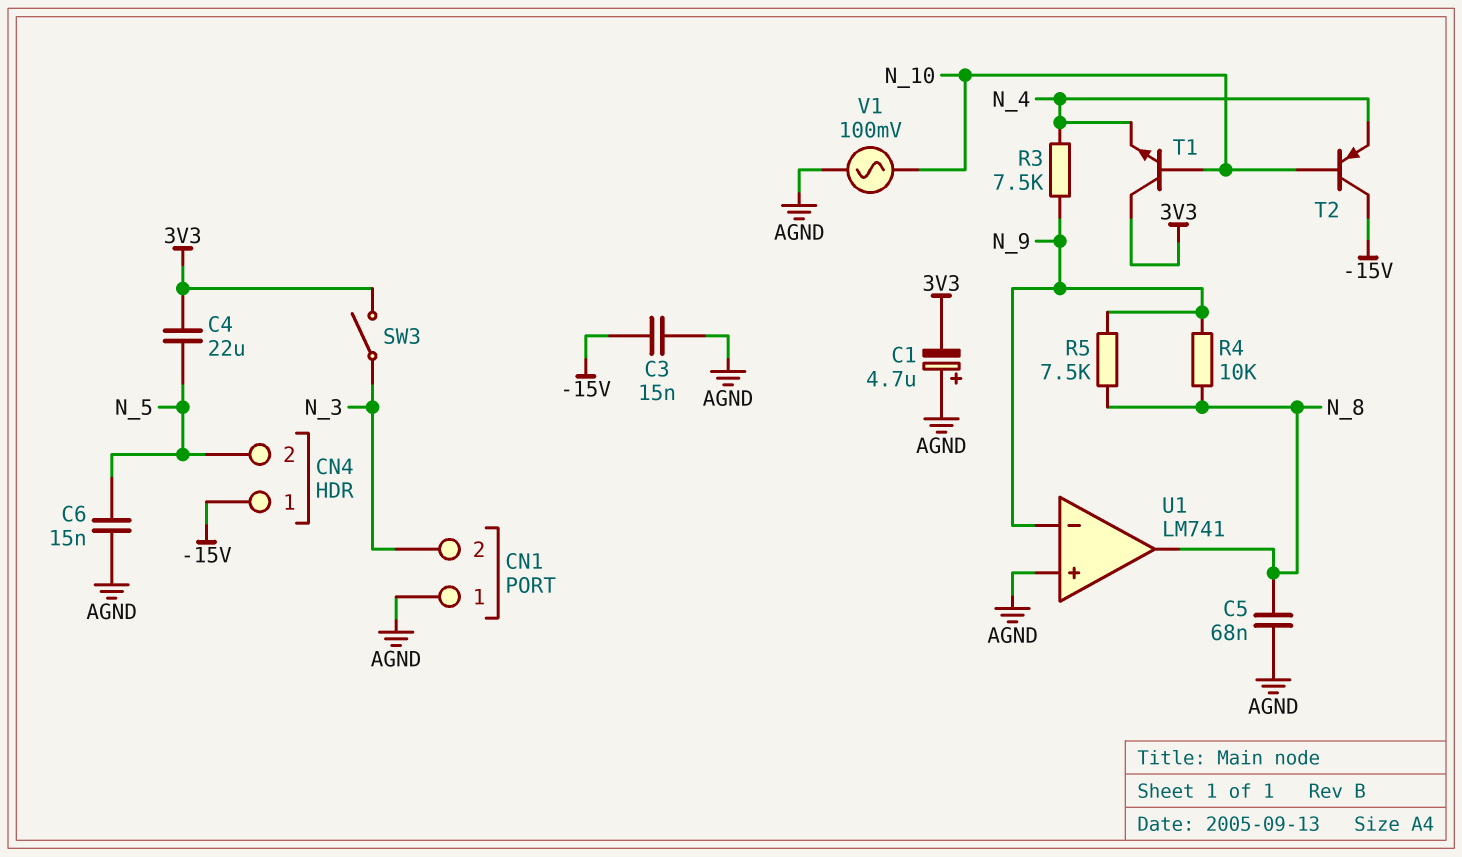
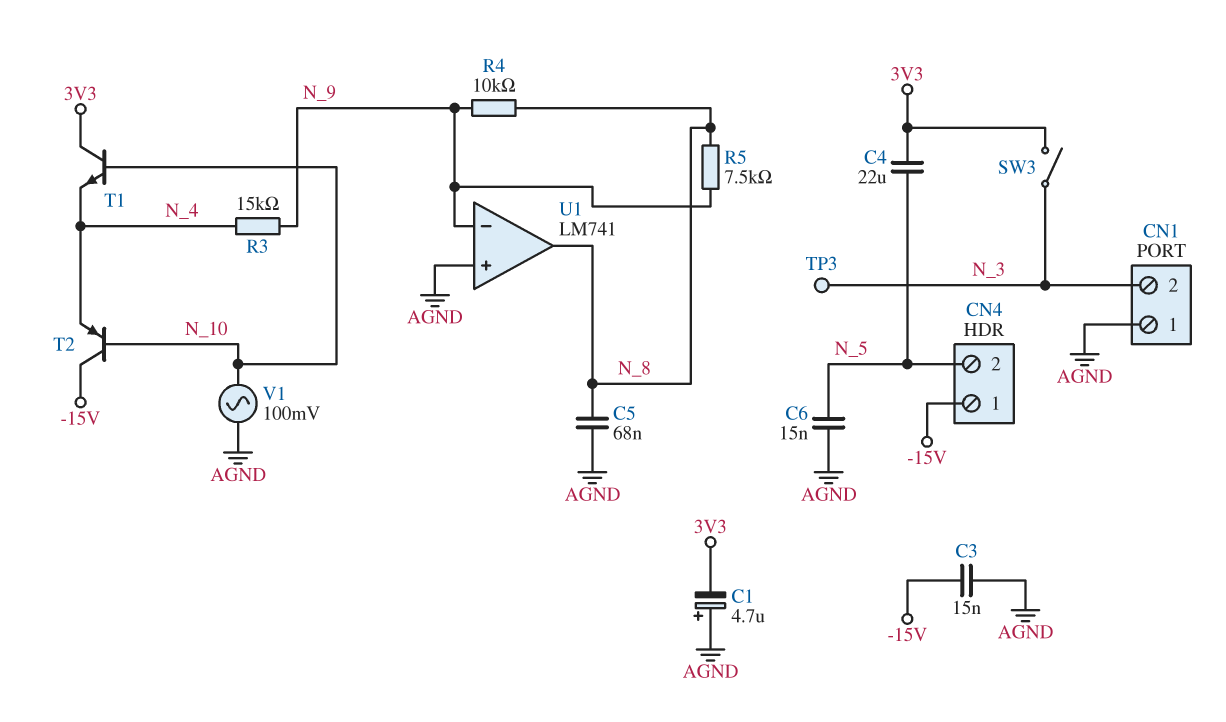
R3: 7.5k (N_4, N_9) -> 15k (N_4, N_9)
TP3: none -> test point (N_3)

